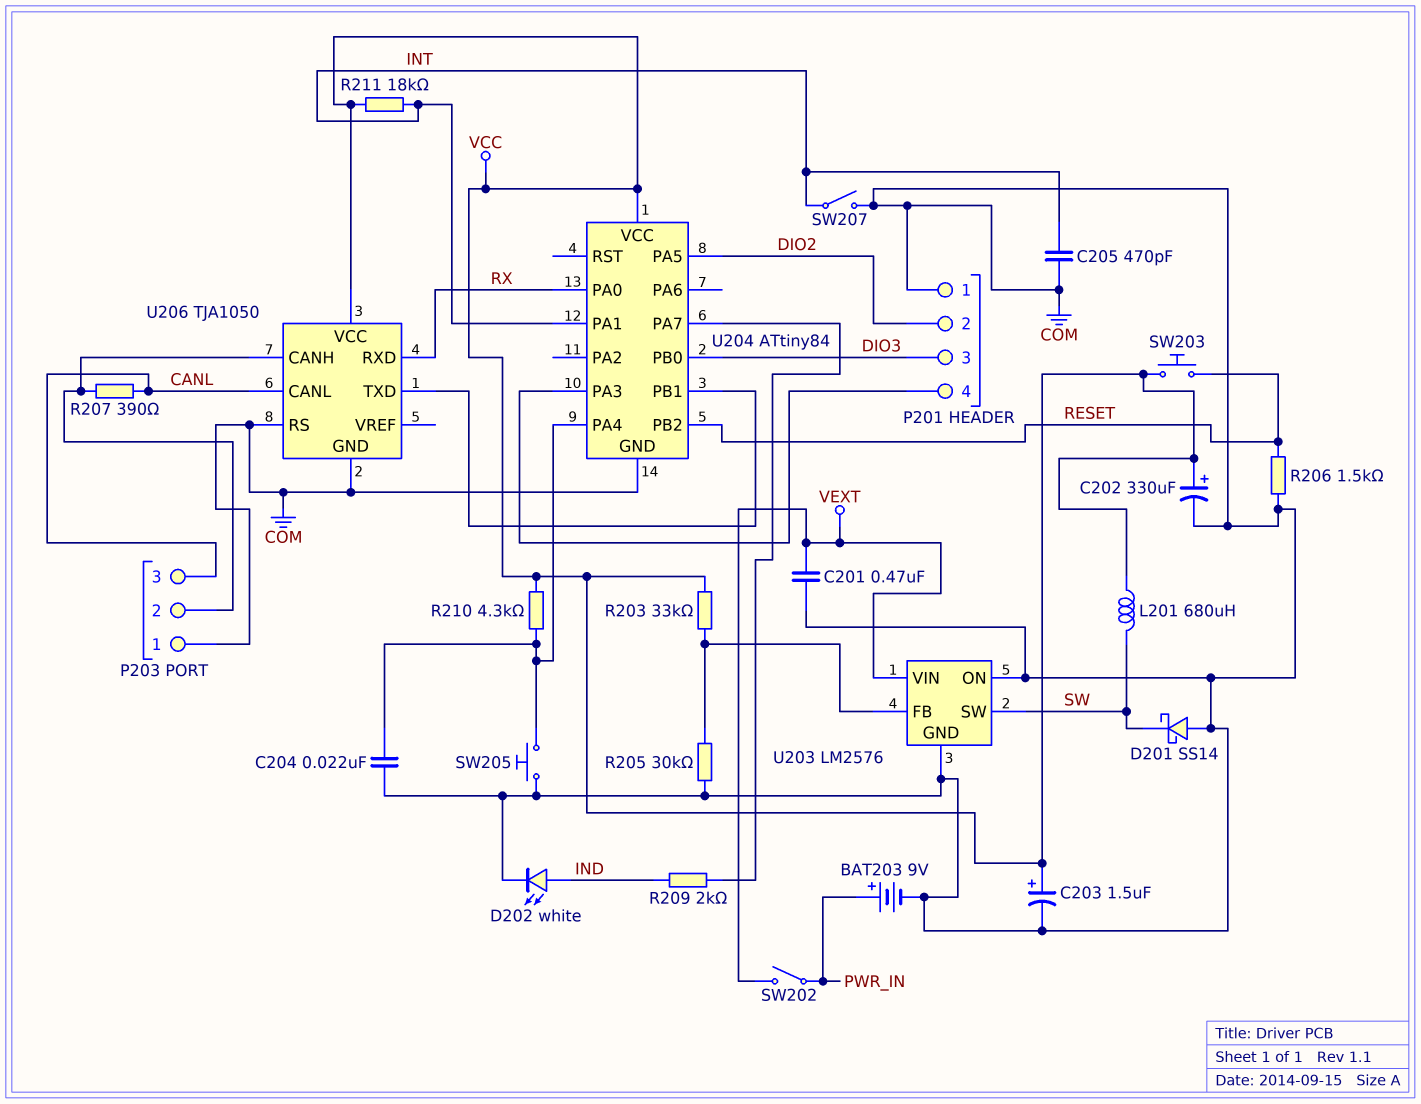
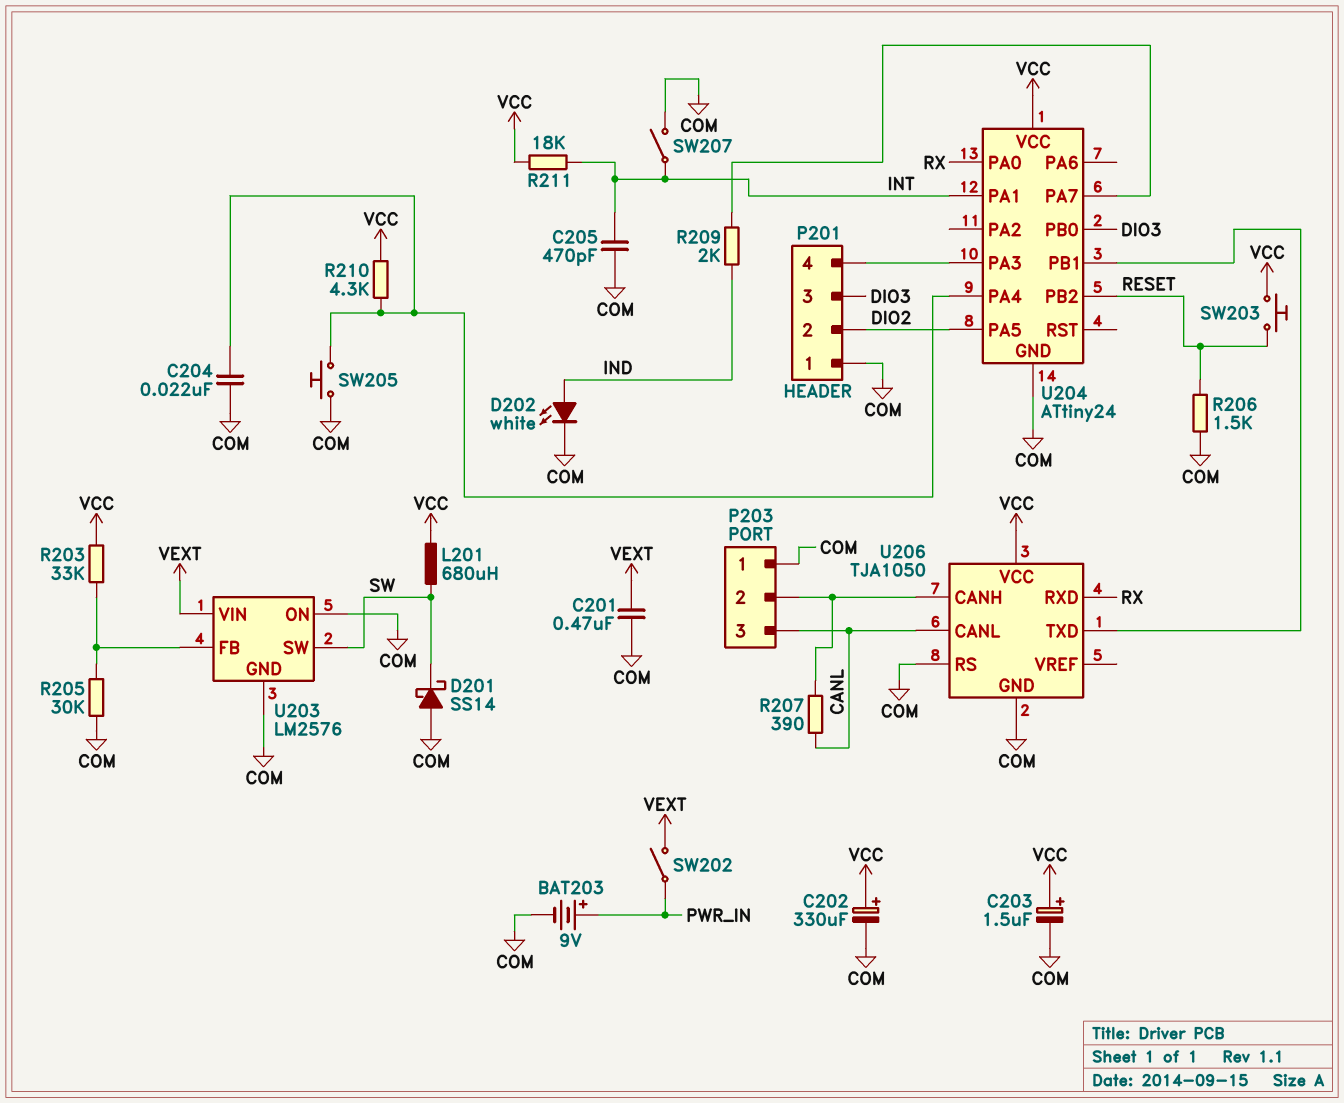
U204: ATtiny84 -> ATtiny24

